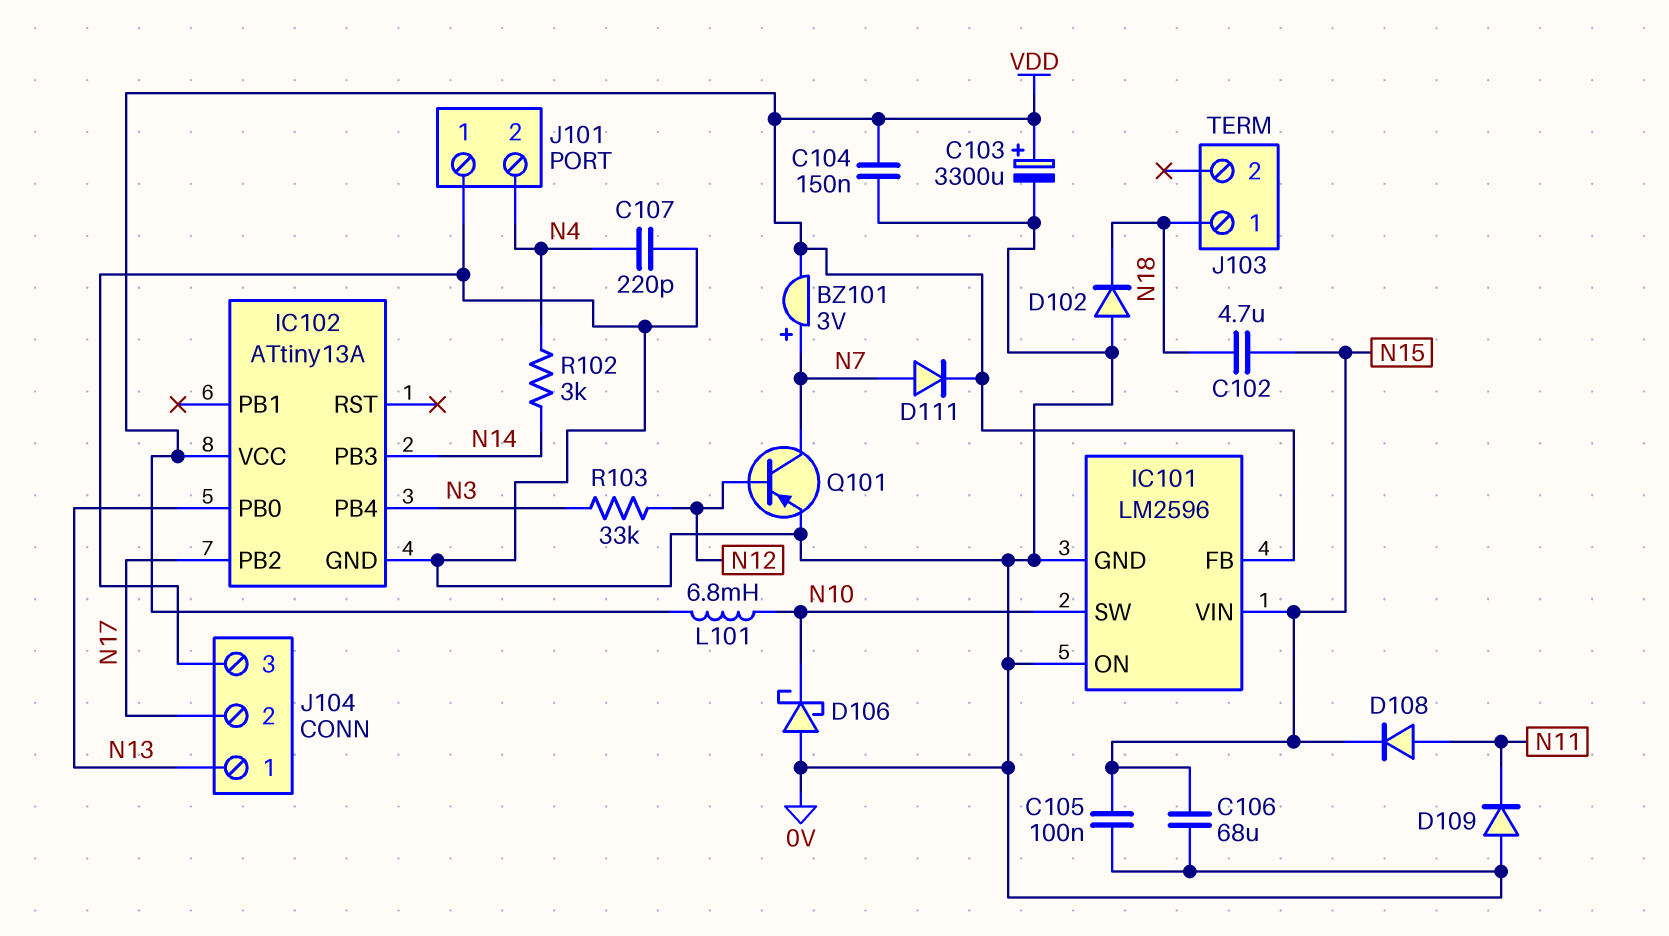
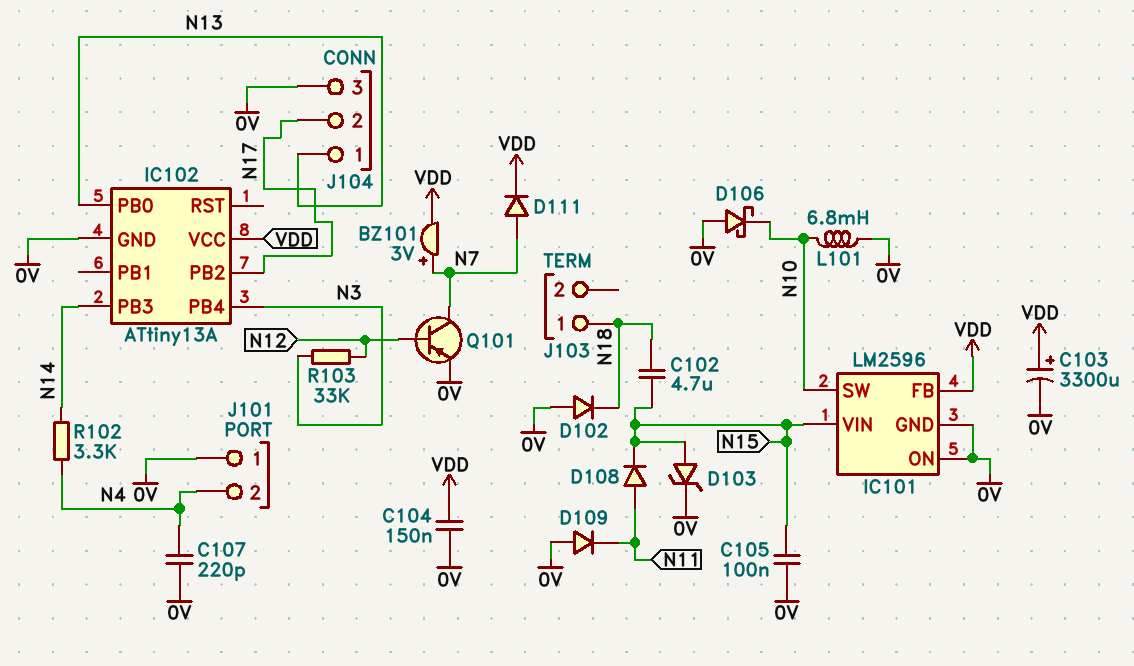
C106: 68uF (0V, N15) -> none
D103: none -> zener (A N15, K 0V)
L101: 6.8mH (N10, VDD) -> 6.8mH (0V, N10)
R102: 3k (N4, N14) -> 3.3k (N4, N14)

